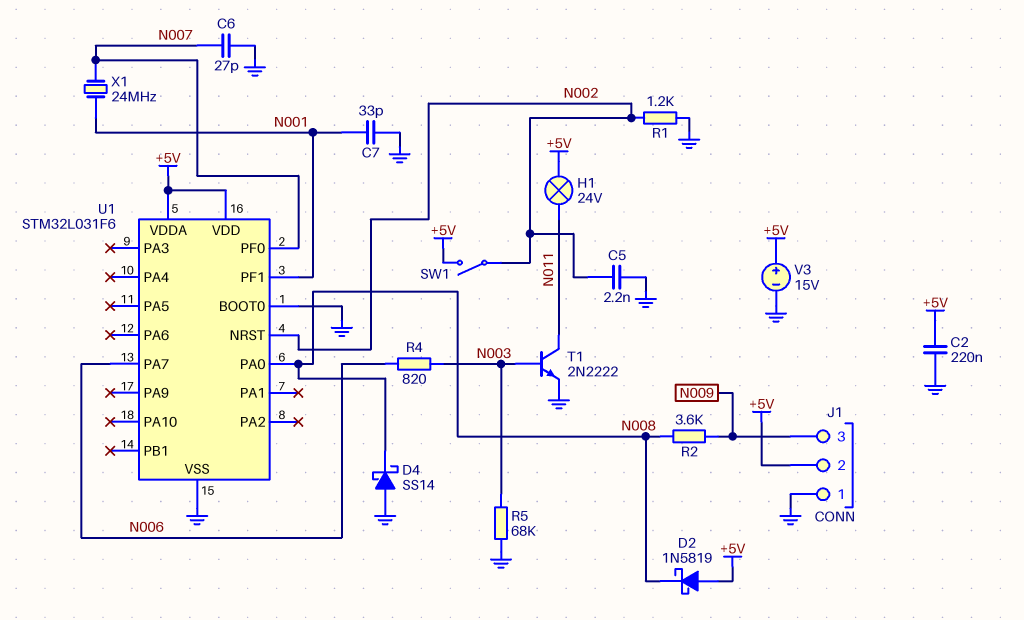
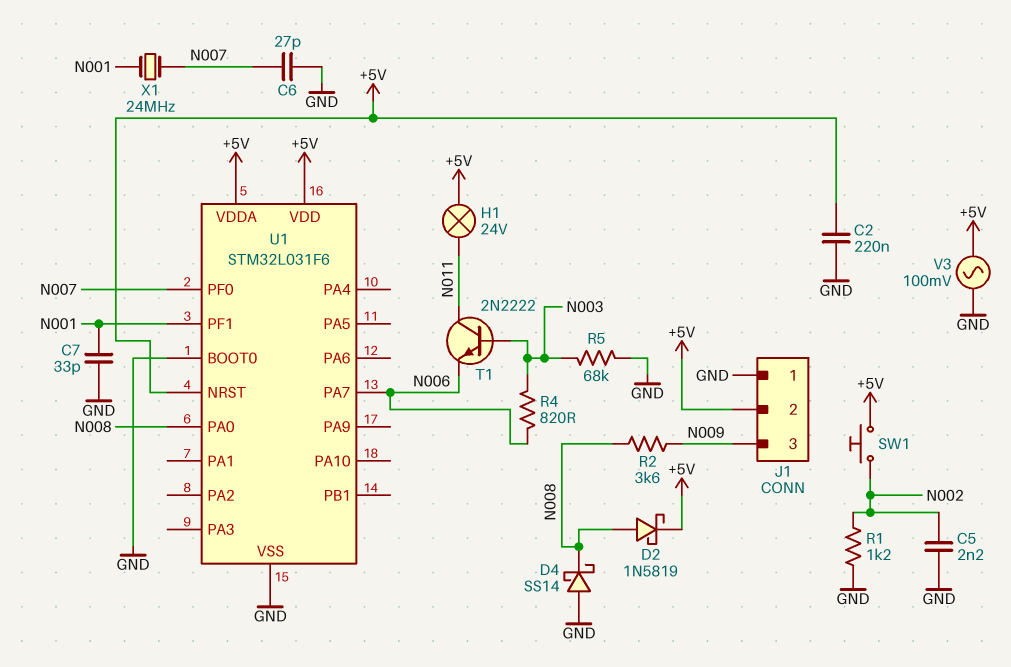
D2: schottky 1N5819 (A +5V, K N008) -> schottky 1N5819 (A N008, K +5V)
SW1: switch (+5V, N002) -> button (+5V, N002)
T1: NPN 2N2222 (B N003, C N011, E GND) -> NPN 2N2222 (B N003, C N011, E N006)
U1 pin NRST: N002 -> +5V
V3: 15V (plus +5V, minus GND) -> AC 100mV (+5V, GND)

